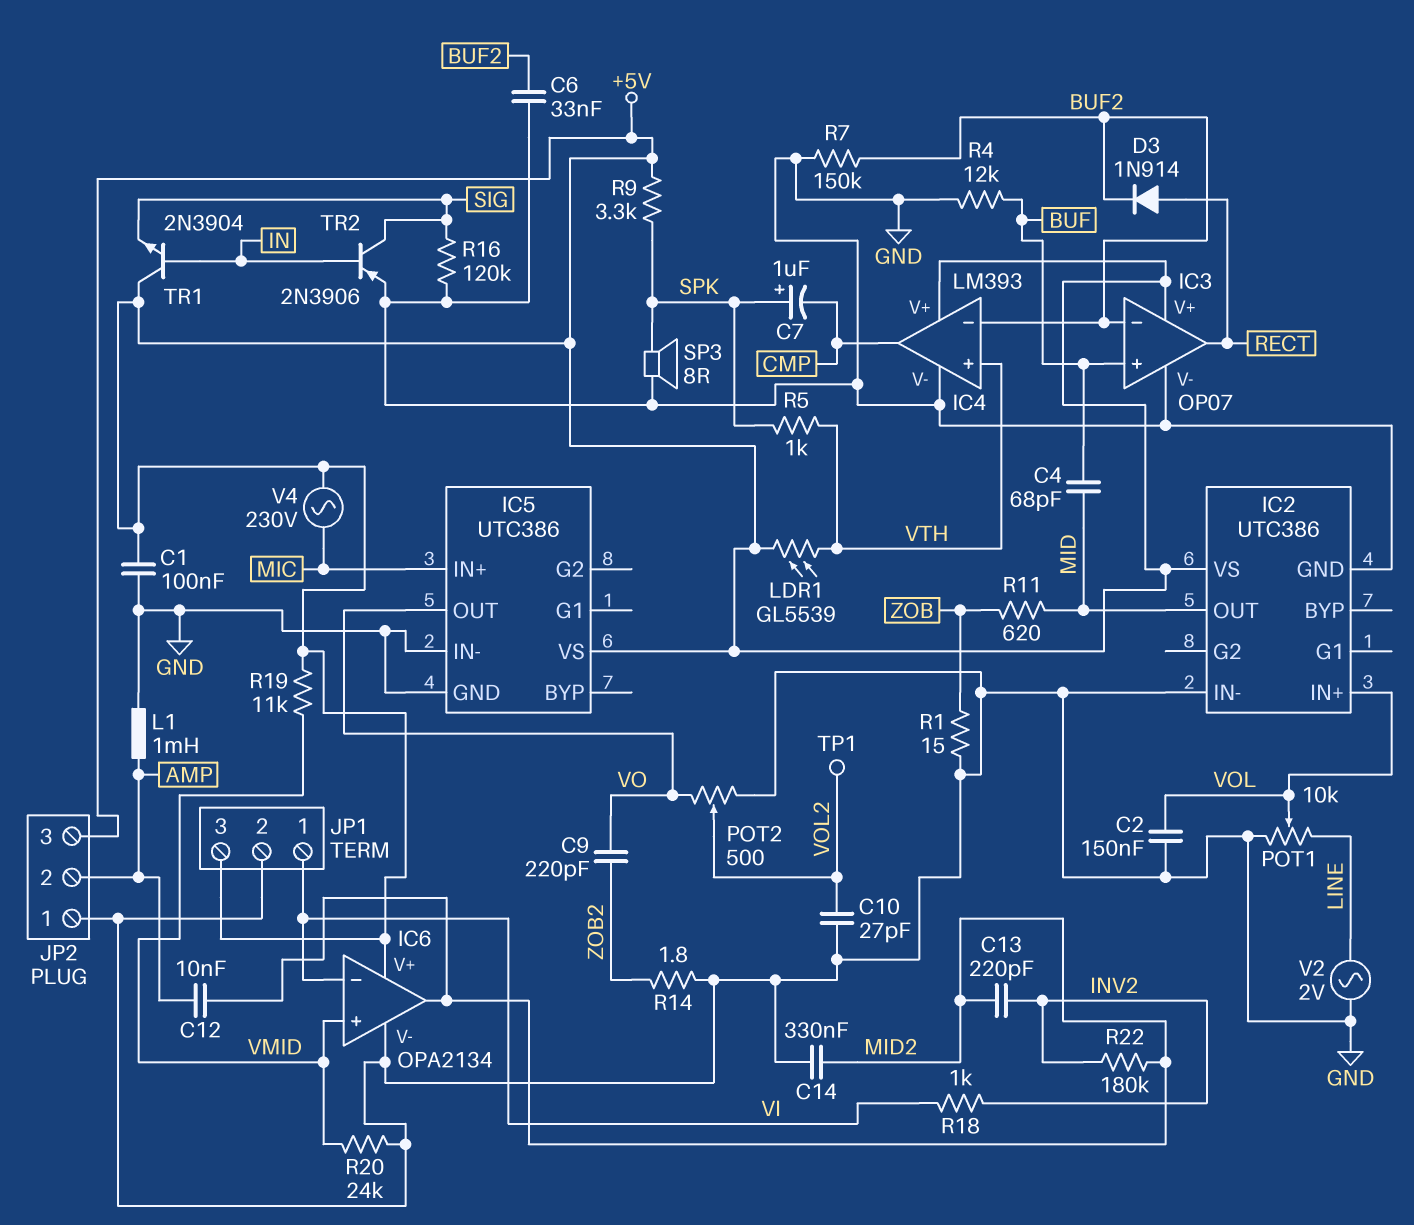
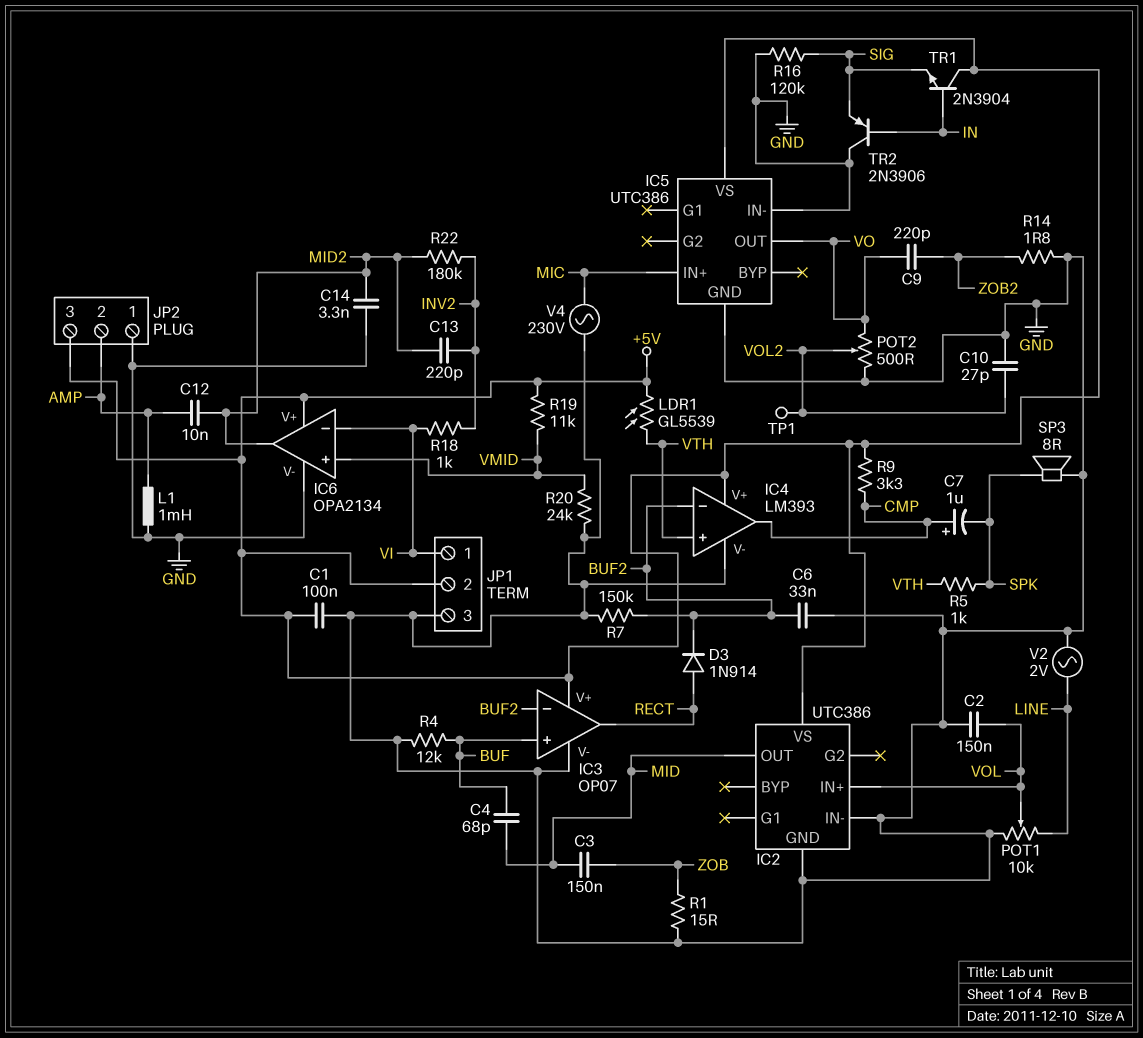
C3: none -> 150nF (MID, ZOB)
C7: 1uF (plus SPK, minus CMP) -> 1uF (plus CMP, minus SPK)
C14: 330nF (GND, MID2) -> 3.3nF (GND, MID2)
JP1 pin 2: GND -> +5V
JP1 pin 3: +5V -> GND
R9: 3.3k (+5V, SPK) -> 3.3k (+5V, CMP)
R11: 620 (MID, ZOB) -> none
TR2: PNP 2N3906 (B IN, C SIG, E GND) -> PNP 2N3906 (B IN, C GND, E SIG)
V4: AC 230V (+5V, MIC) -> AC 230V (GND, MIC)

